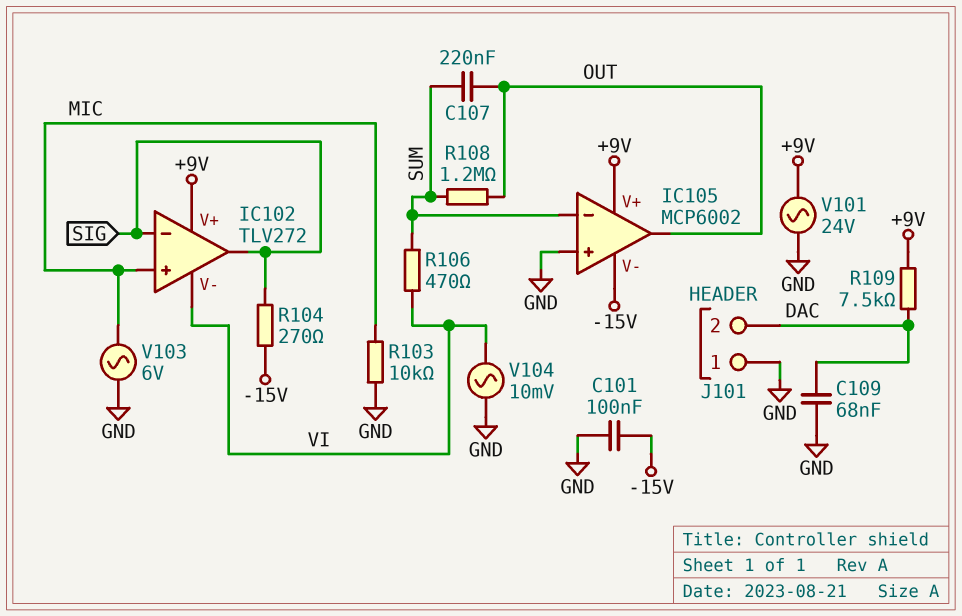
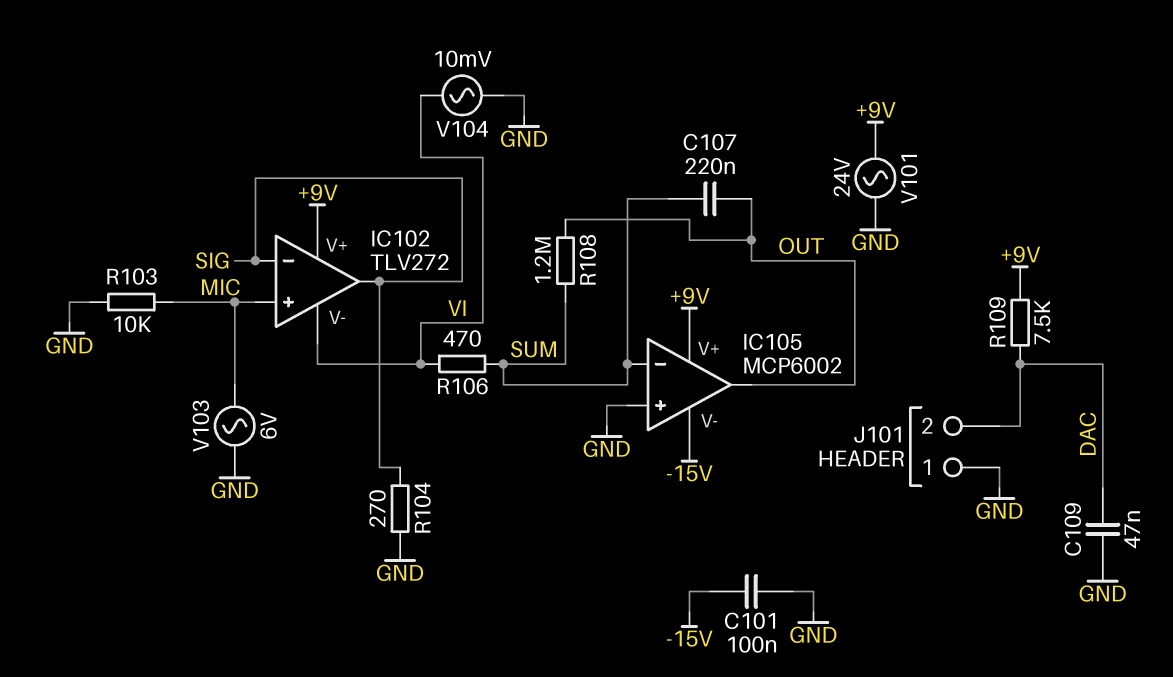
C109: 68nF (DAC, GND) -> 47nF (DAC, GND)
R104: 270 (-15V, SIG) -> 270 (GND, SIG)

